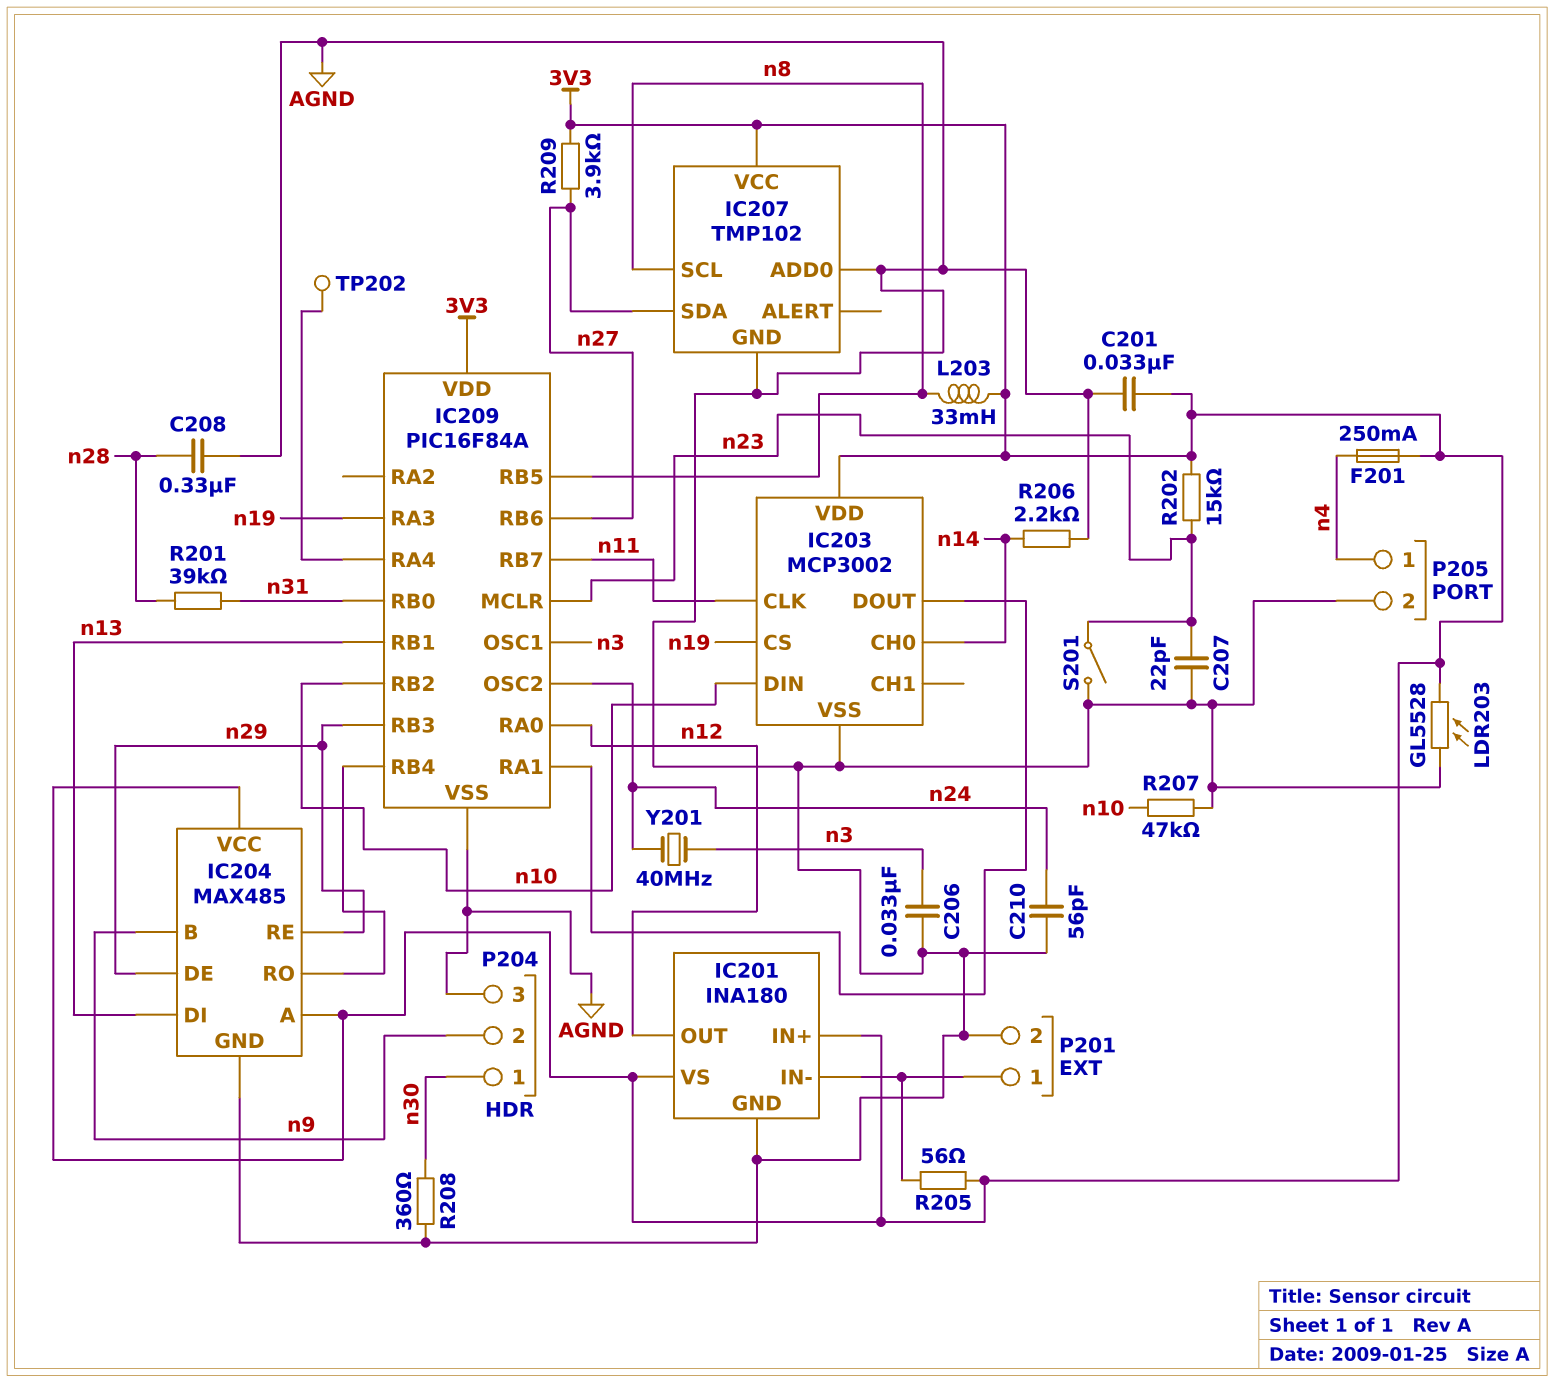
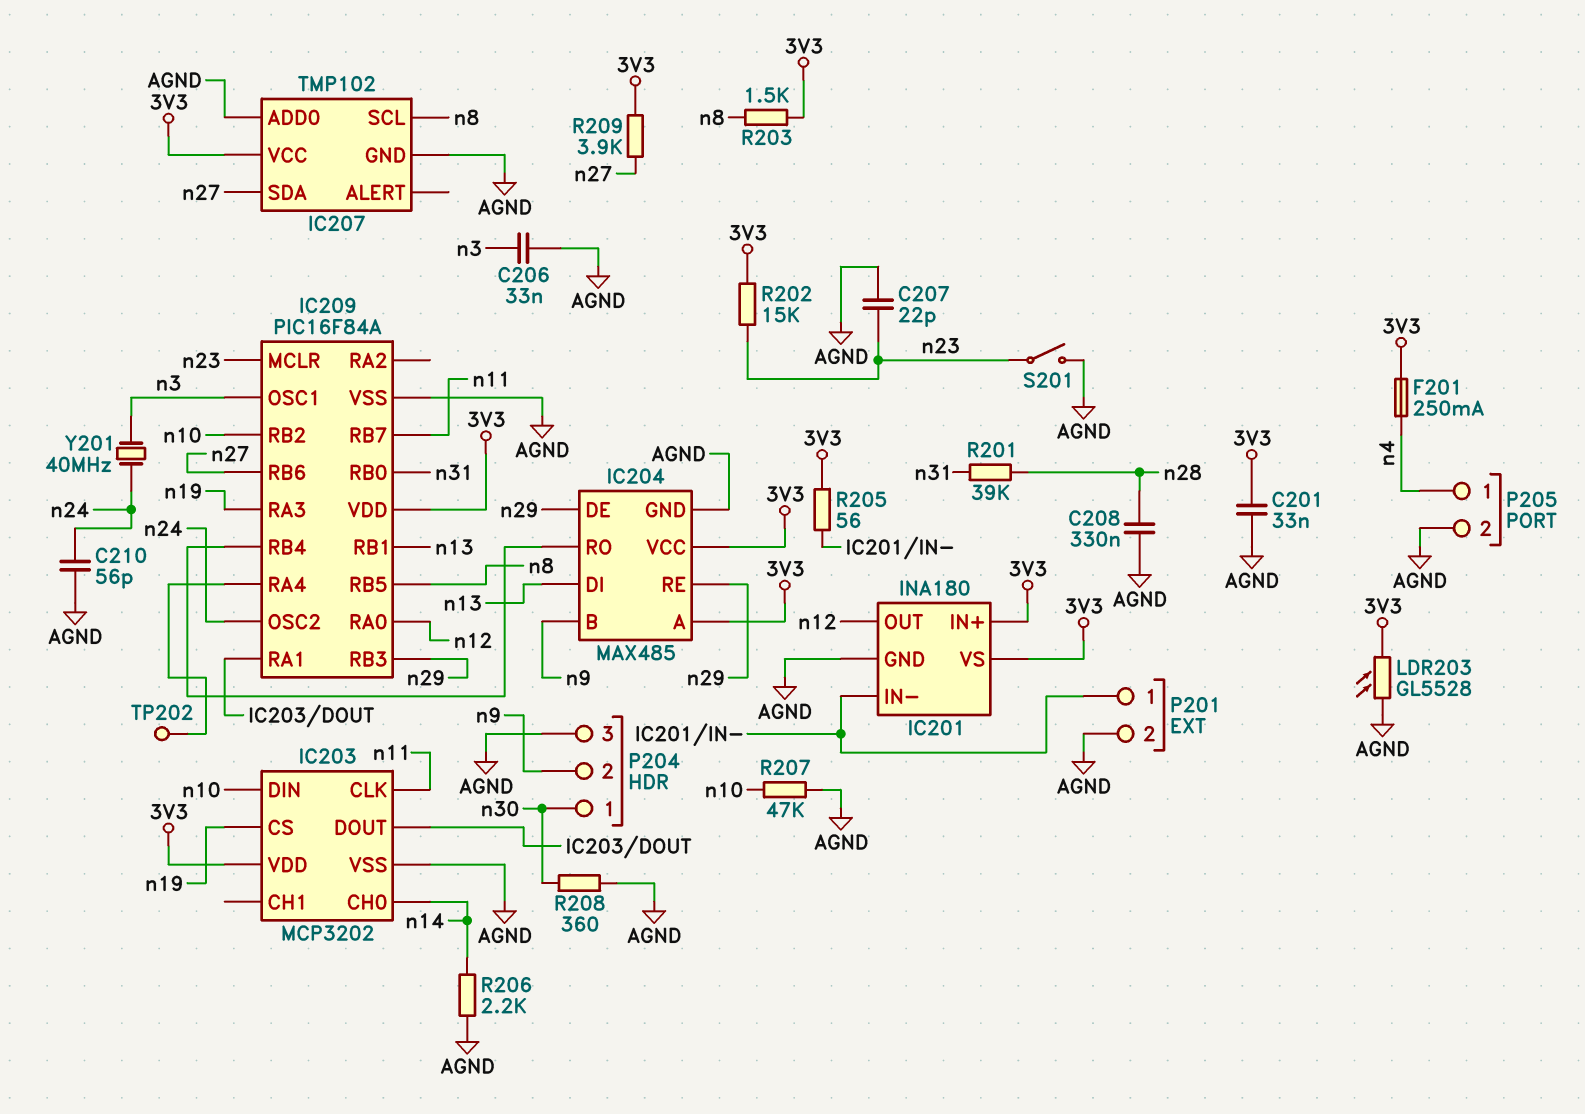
IC203: MCP3002 -> MCP3202
L203: 33mH (3V3, n8) -> none
R203: none -> 1.5k (3V3, n8)

